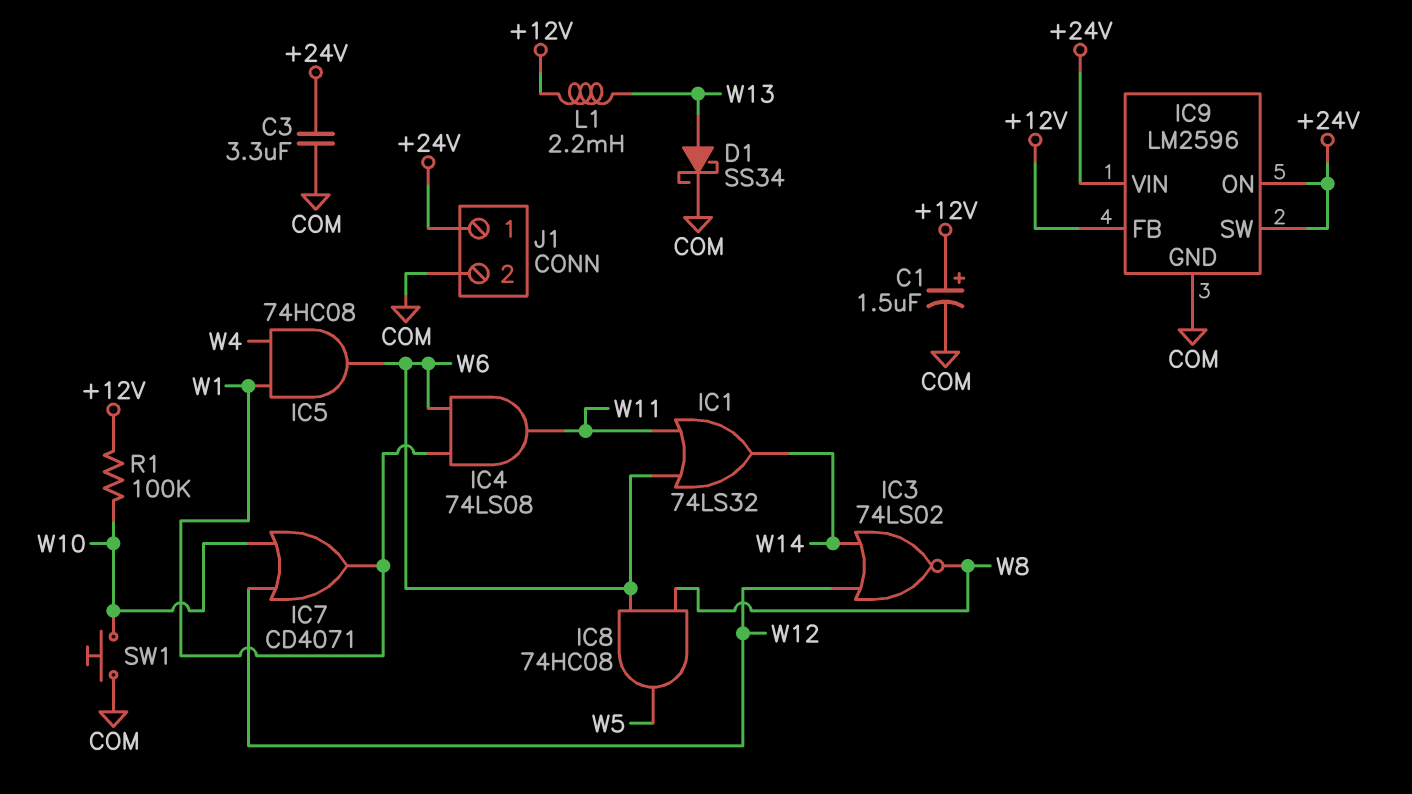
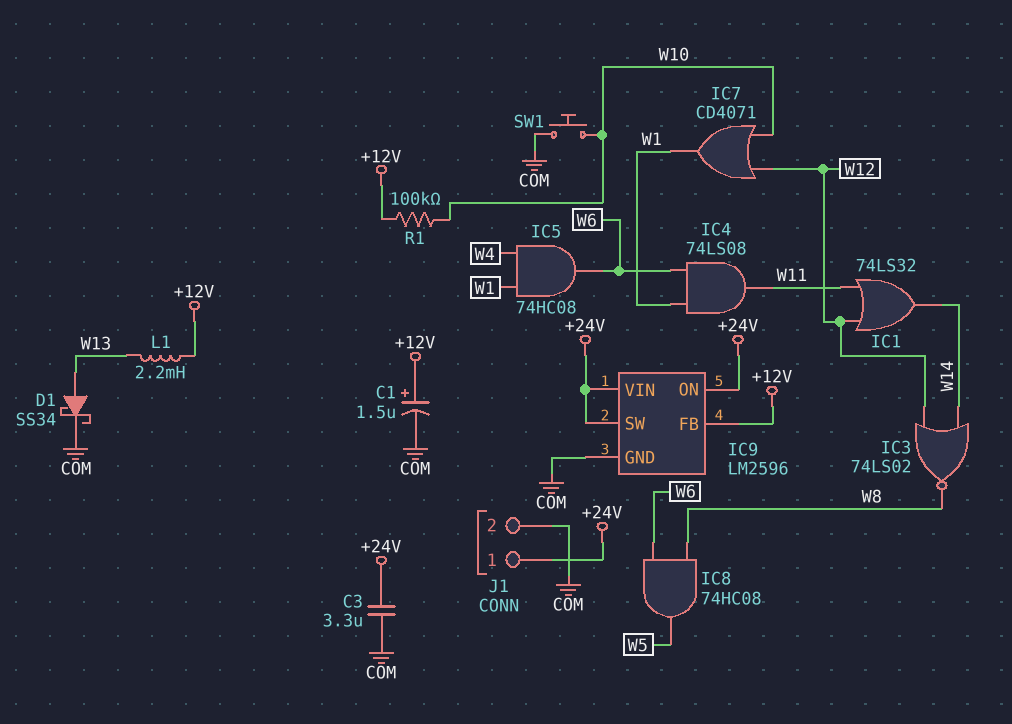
IC1: OR 74LS32 (in W6, in W11, out W14) -> OR 74LS32 (in W11, in W12, out W14)

